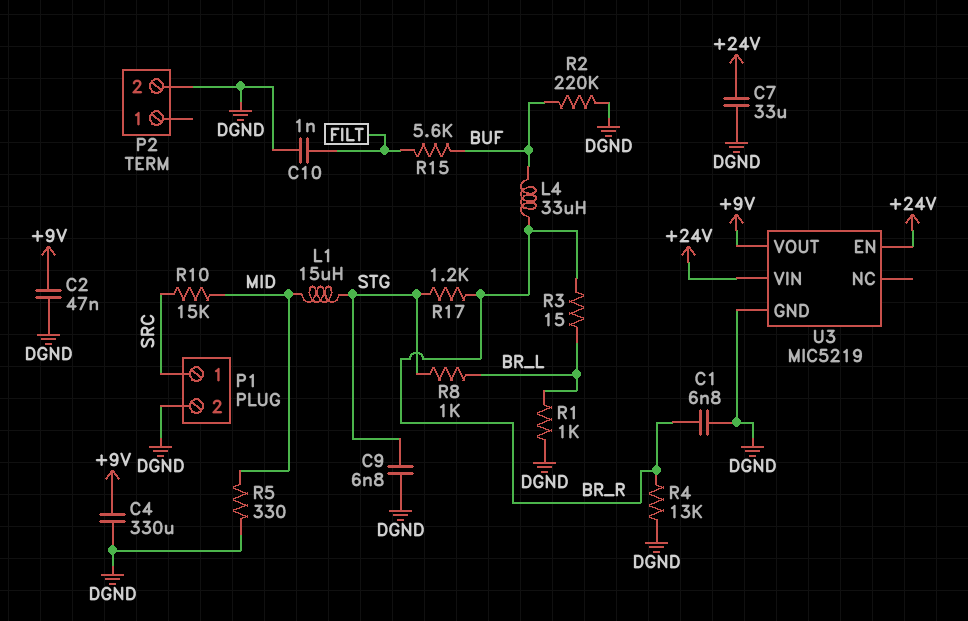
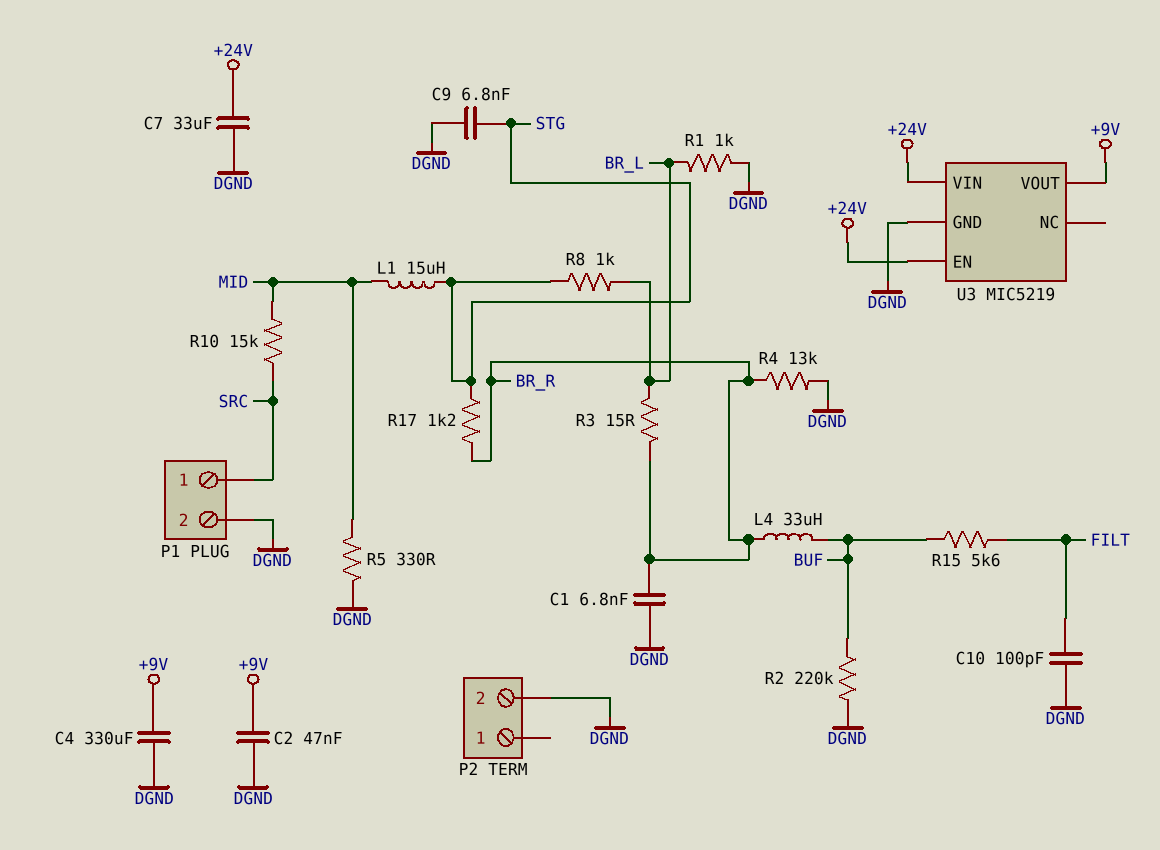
C10: 1nF (DGND, FILT) -> 100pF (DGND, FILT)

